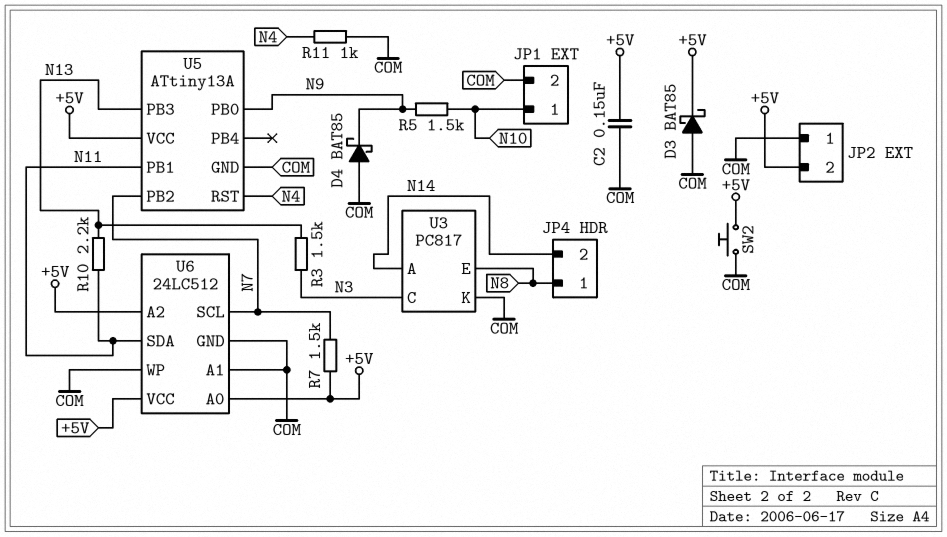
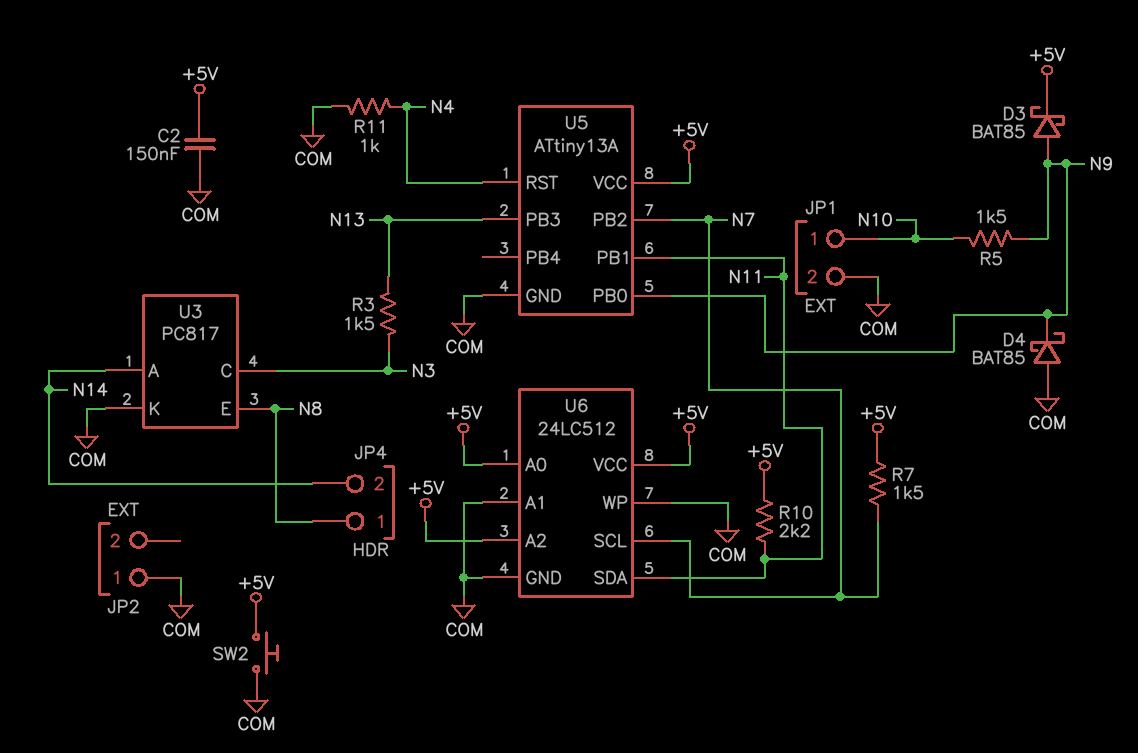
D3: schottky BAT85 (A COM, K +5V) -> schottky BAT85 (A N9, K +5V)
JP2 pin 2: +5V -> none
R10: 2.2k (N11, N13) -> 2.2k (+5V, N11)

